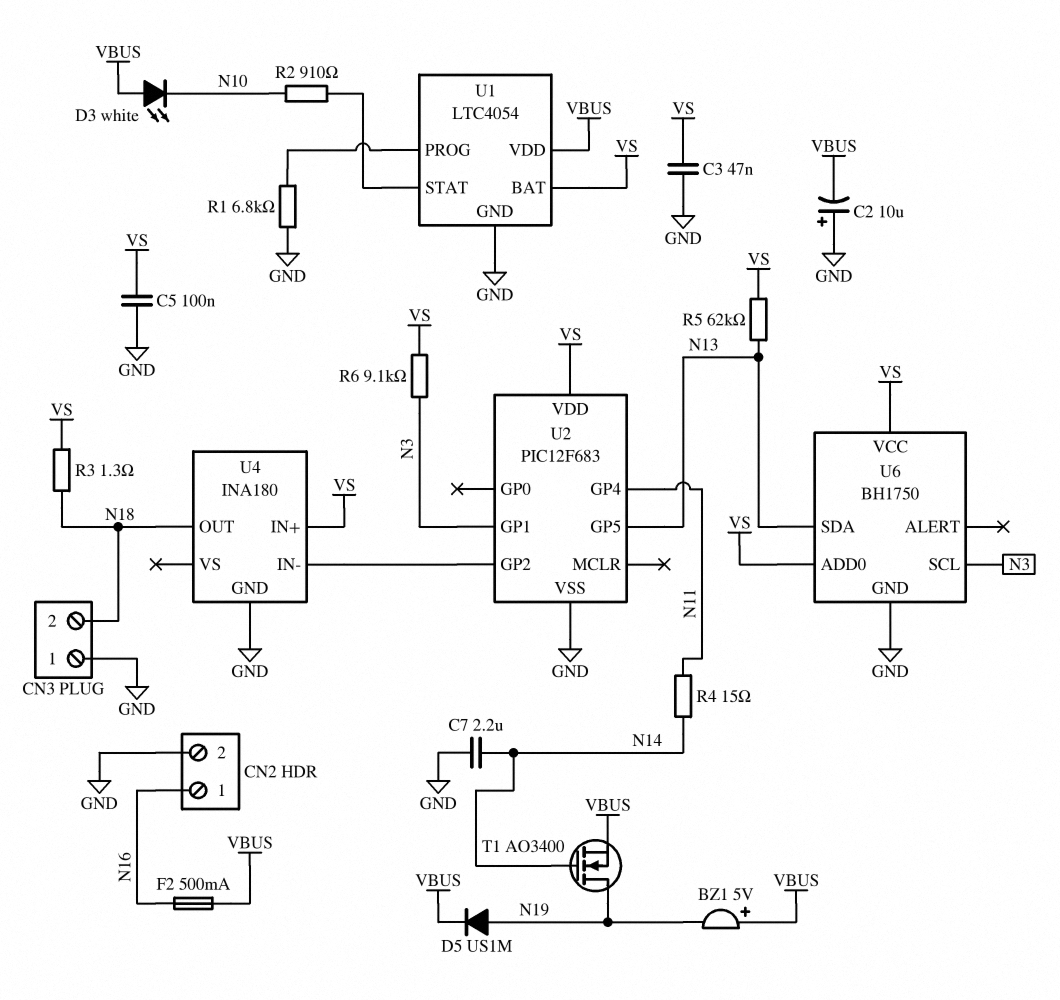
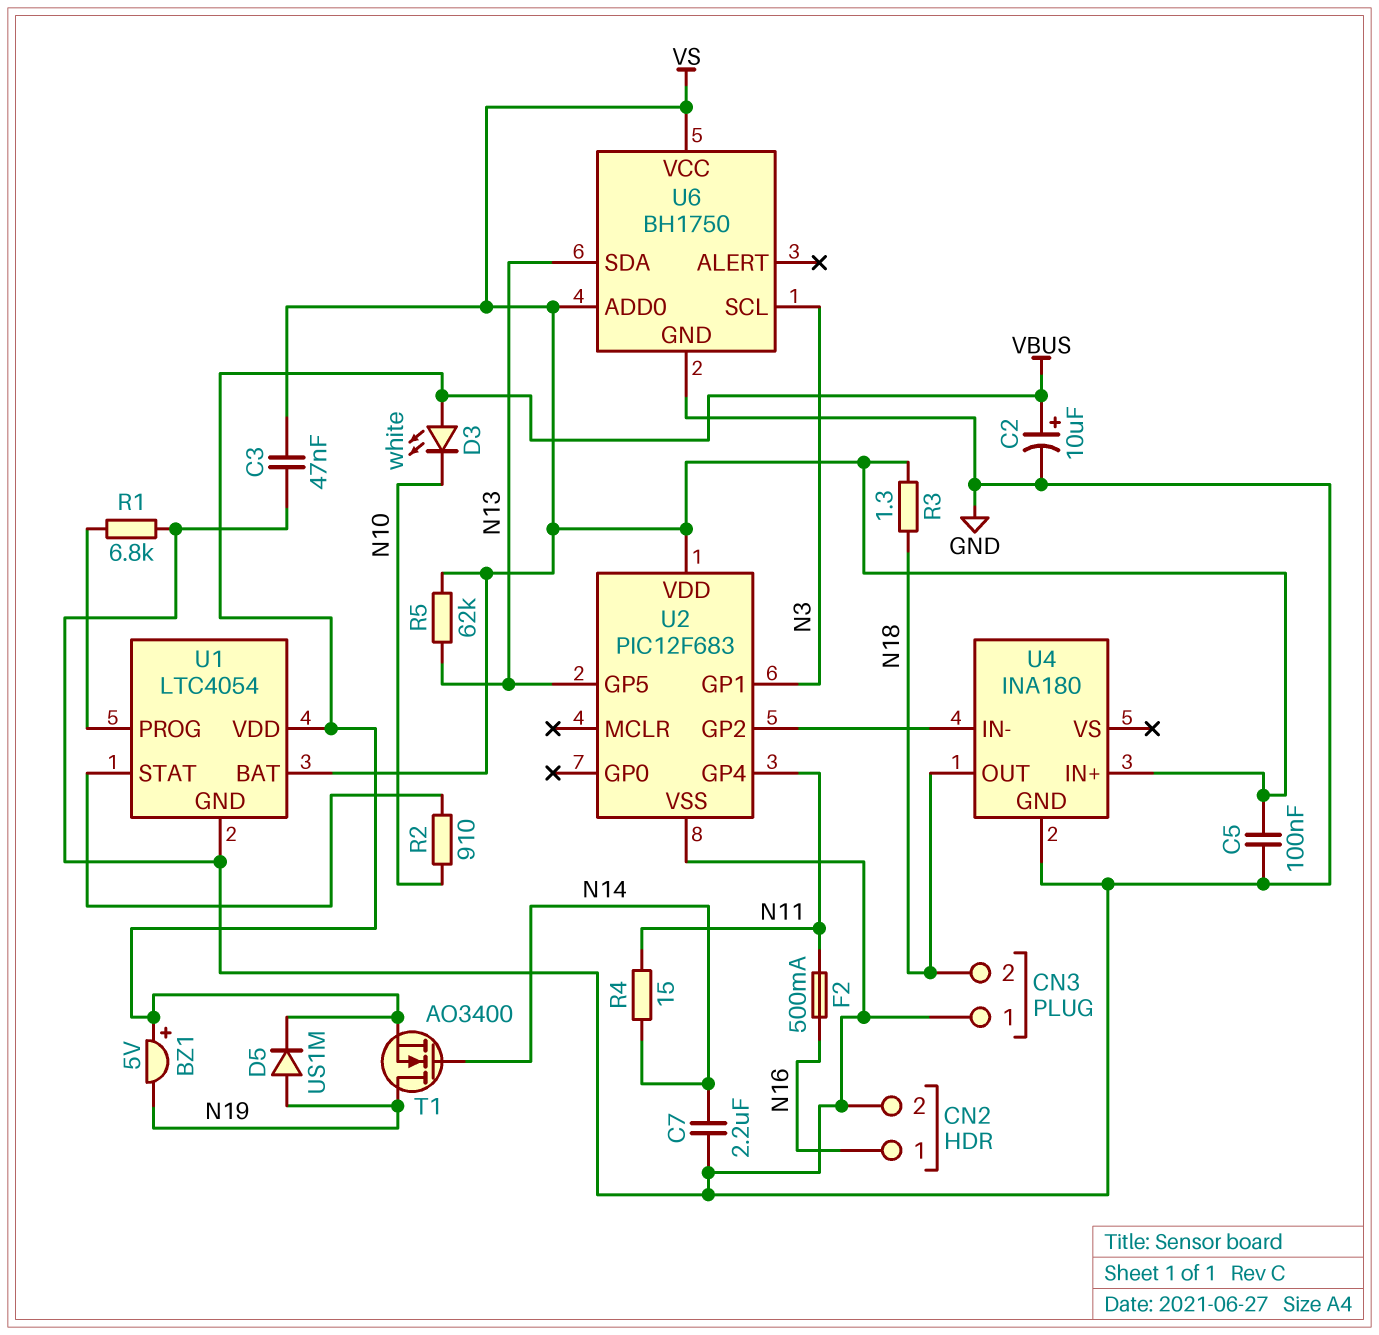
C2: 10uF (plus GND, minus VBUS) -> 10uF (plus VBUS, minus GND)
F2: 500mA (N16, VBUS) -> 500mA (N11, N16)
R6: 9.1k (N3, VS) -> none

